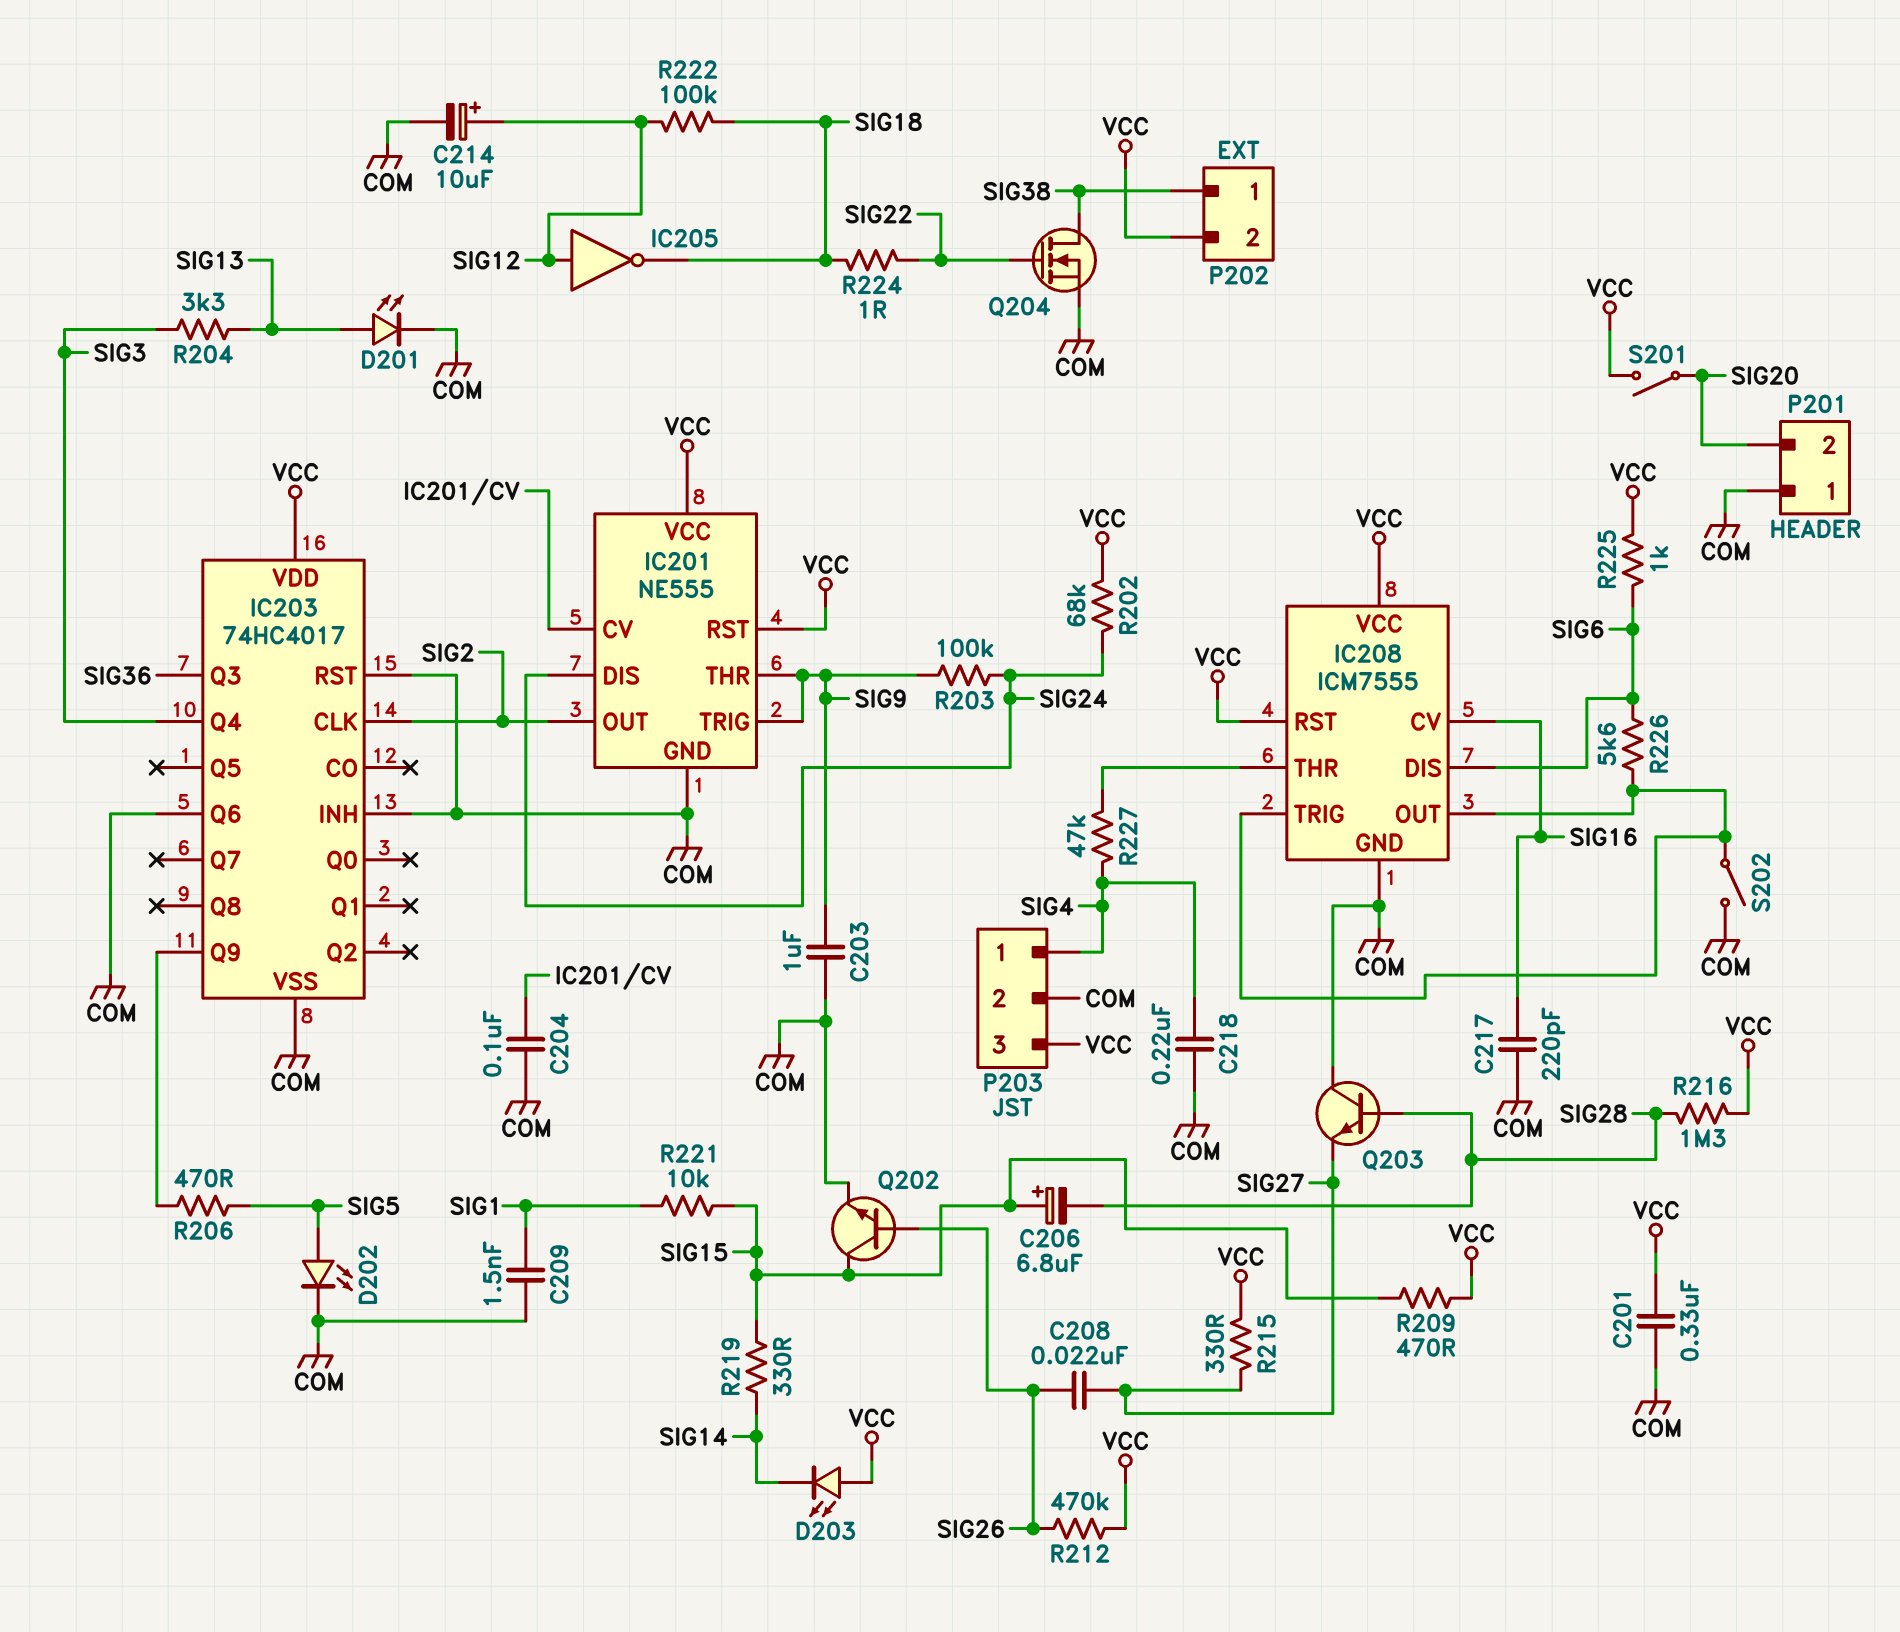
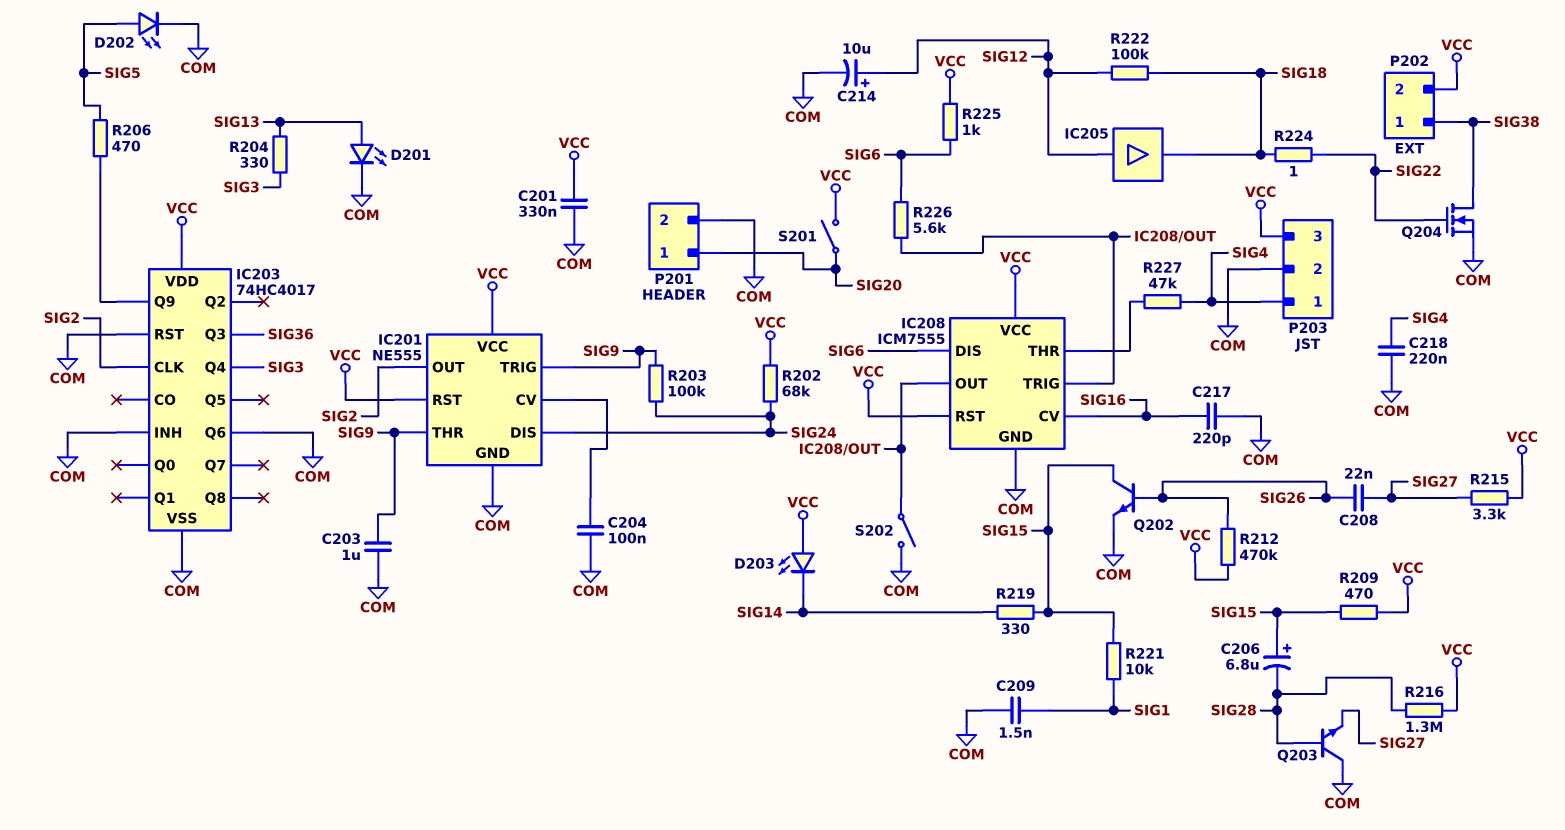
IC205: NOT (in SIG12, out SIG18) -> buffer (in SIG12, out SIG18)
P201 pin 1: COM -> SIG20
P201 pin 2: SIG20 -> COM
R204: 3.3k (SIG3, SIG13) -> 330 (SIG3, SIG13)
R215: 330 (SIG27, VCC) -> 3.3k (SIG27, VCC)

